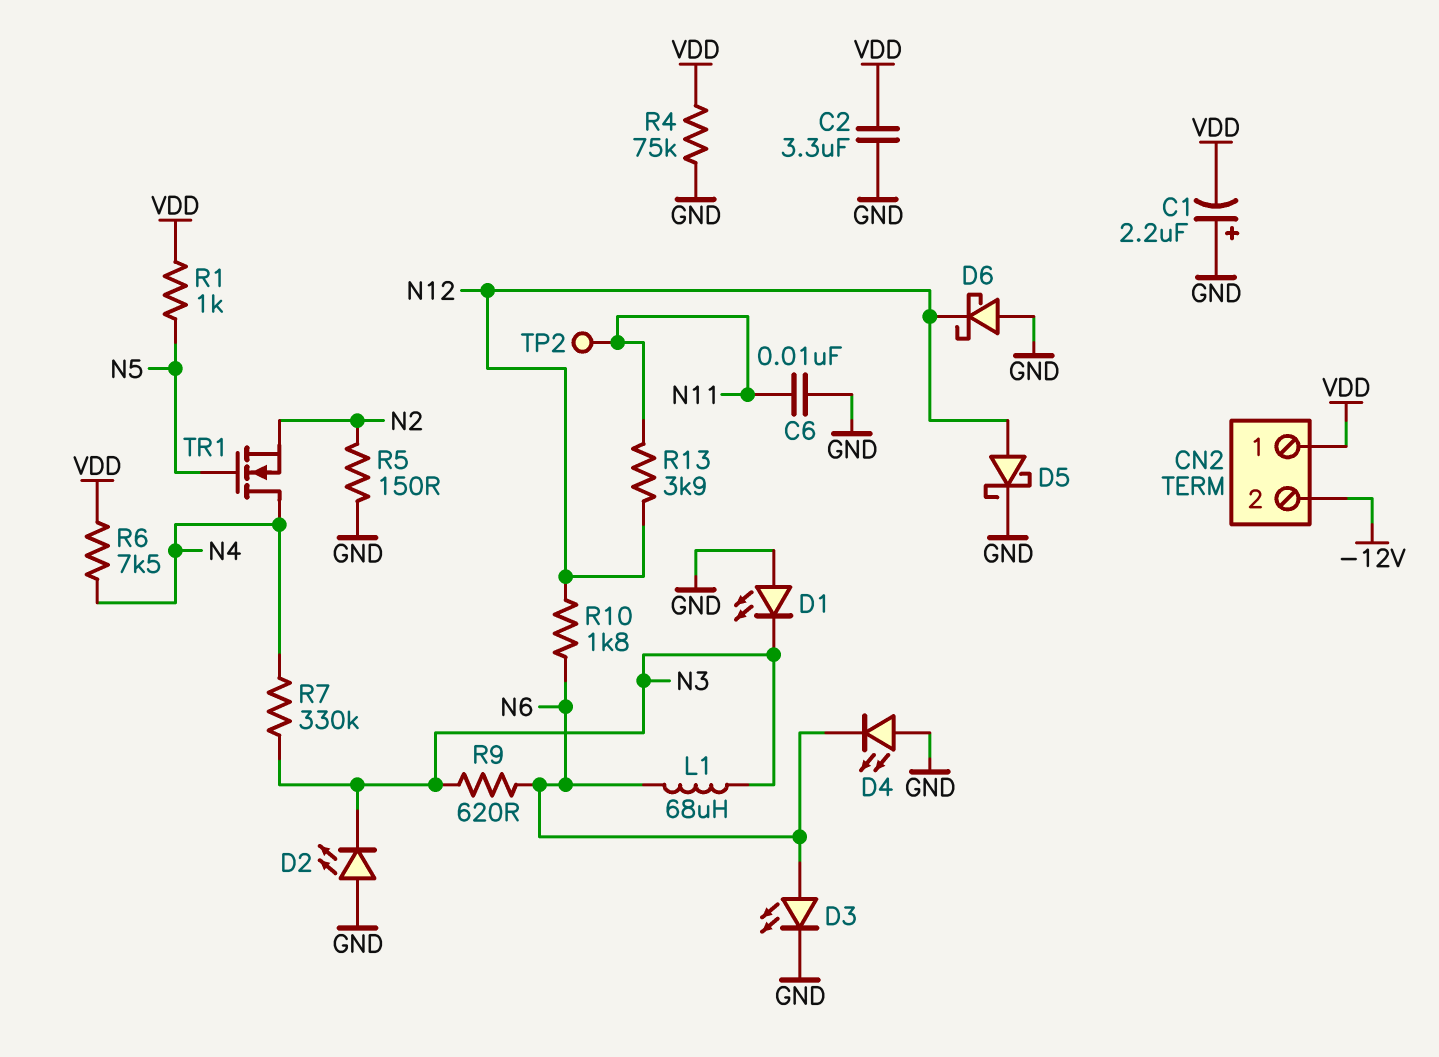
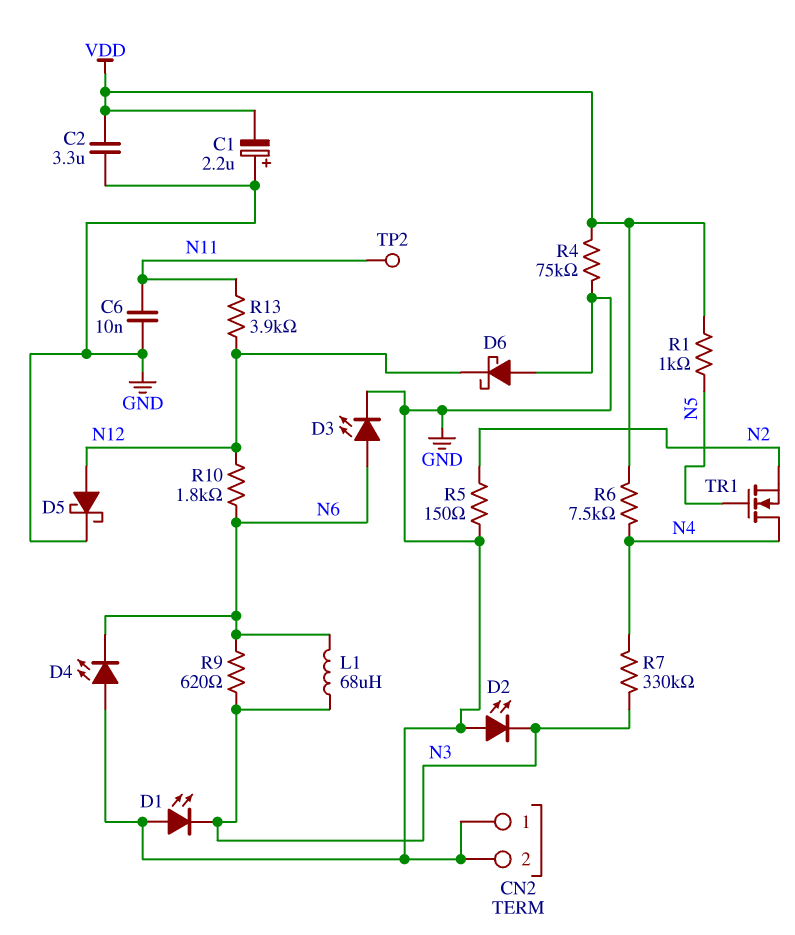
CN2 pin 1: VDD -> GND
CN2 pin 2: -12V -> GND

